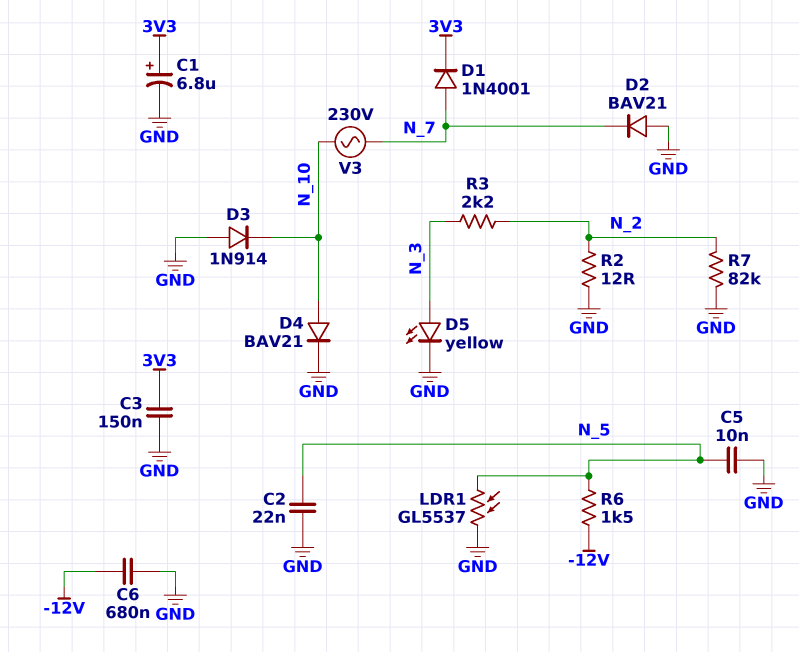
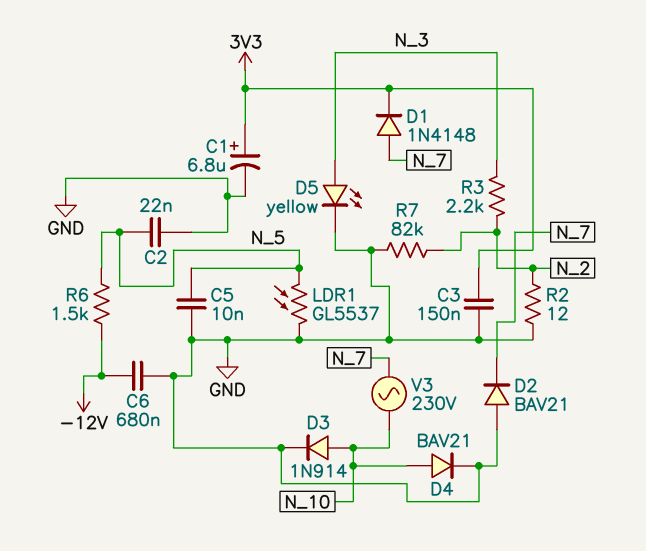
D1: diode 1N4001 (A N_7, K 3V3) -> diode 1N4148 (A N_7, K 3V3)
D3: diode 1N914 (A GND, K N_10) -> diode 1N914 (A N_10, K GND)

